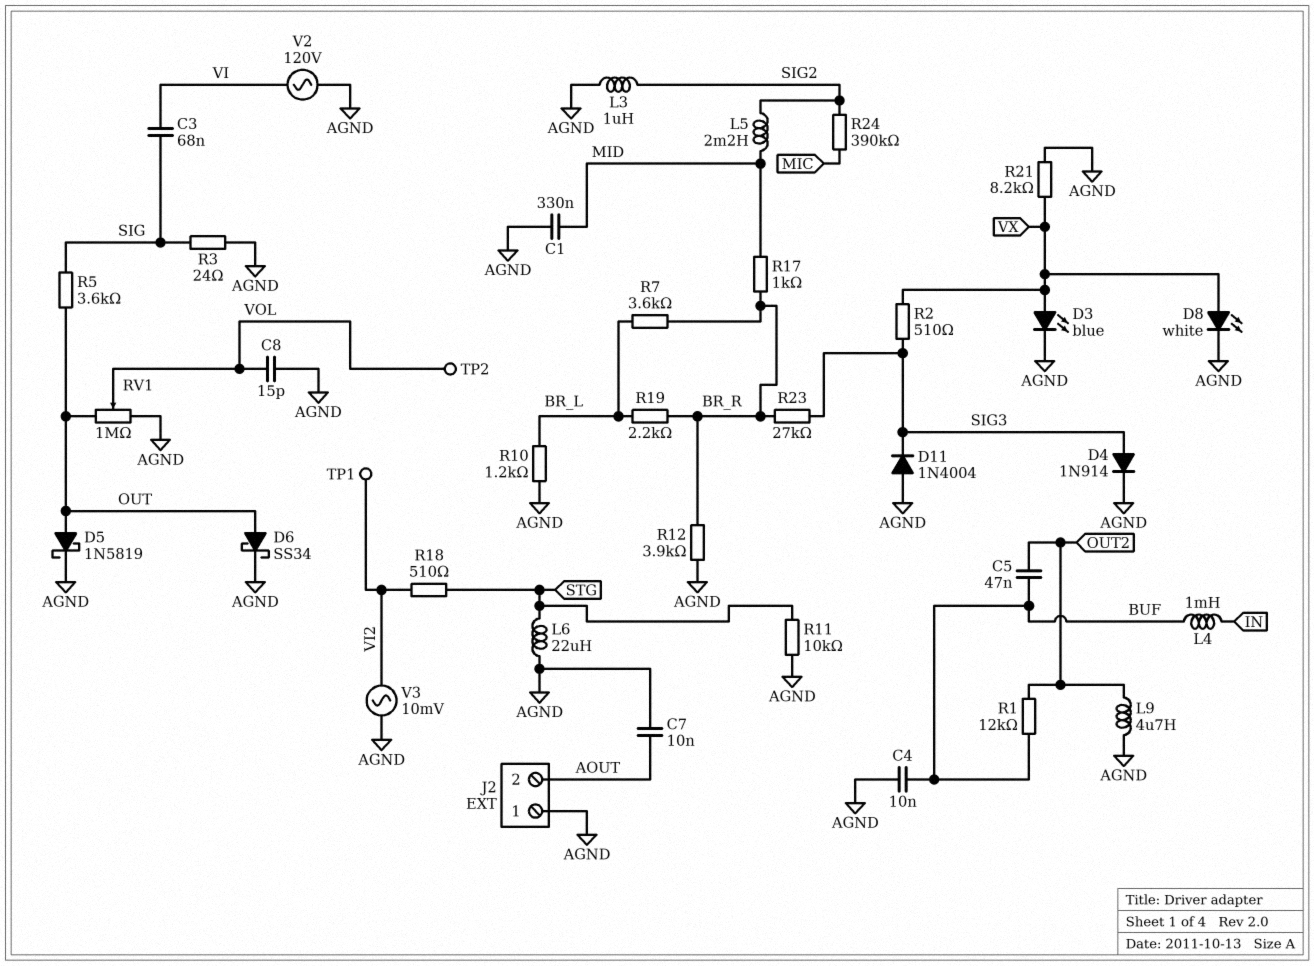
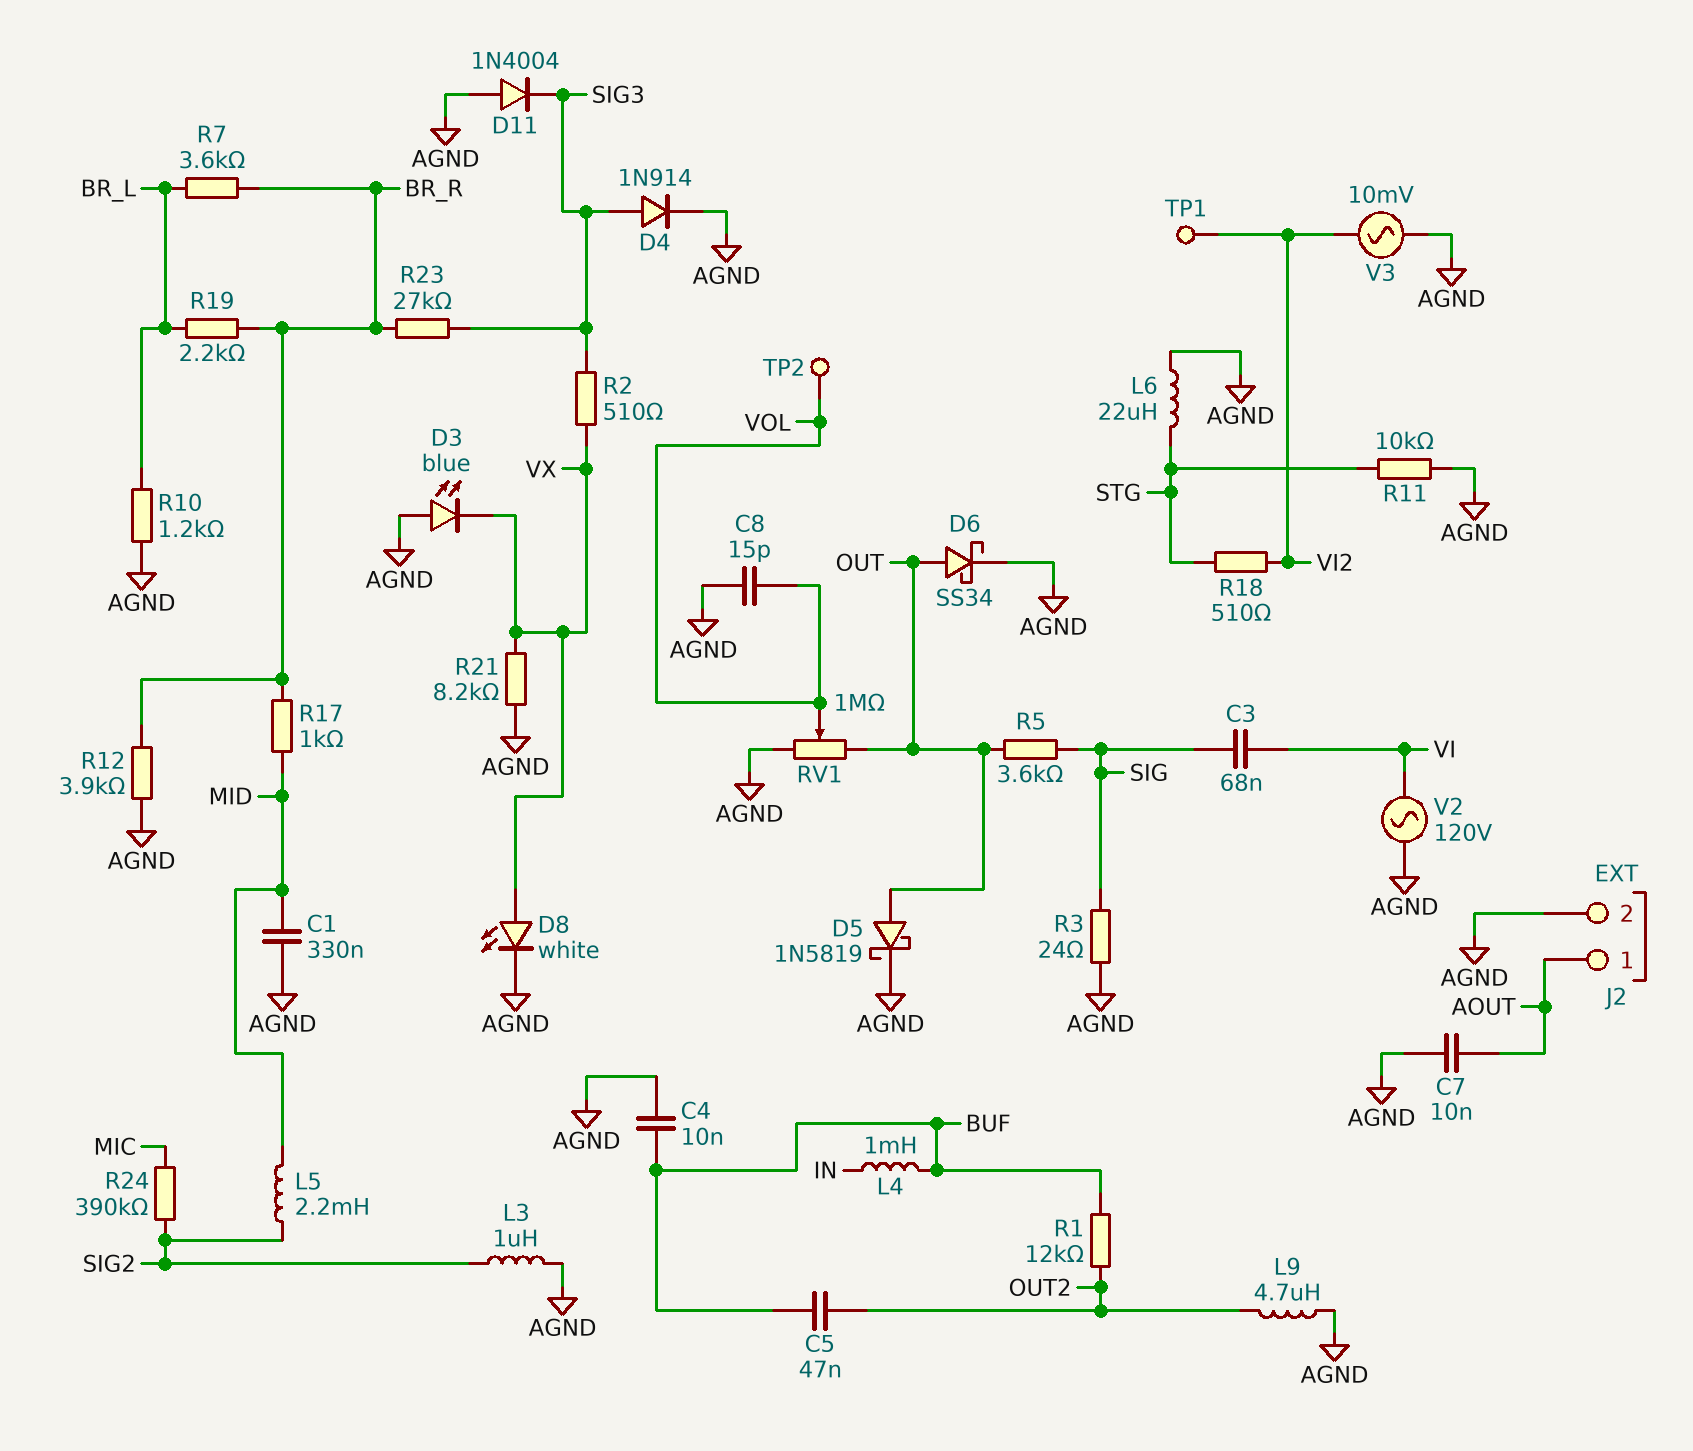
D3: LED blue (A VX, K AGND) -> LED blue (A AGND, K VX)
J2 pin 1: AGND -> AOUT
J2 pin 2: AOUT -> AGND

